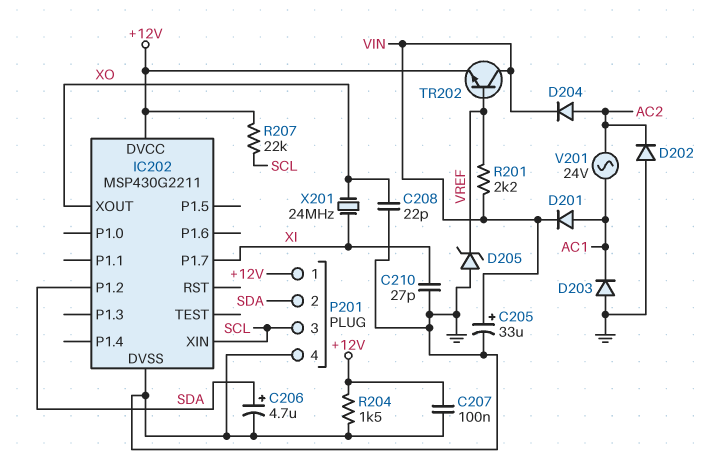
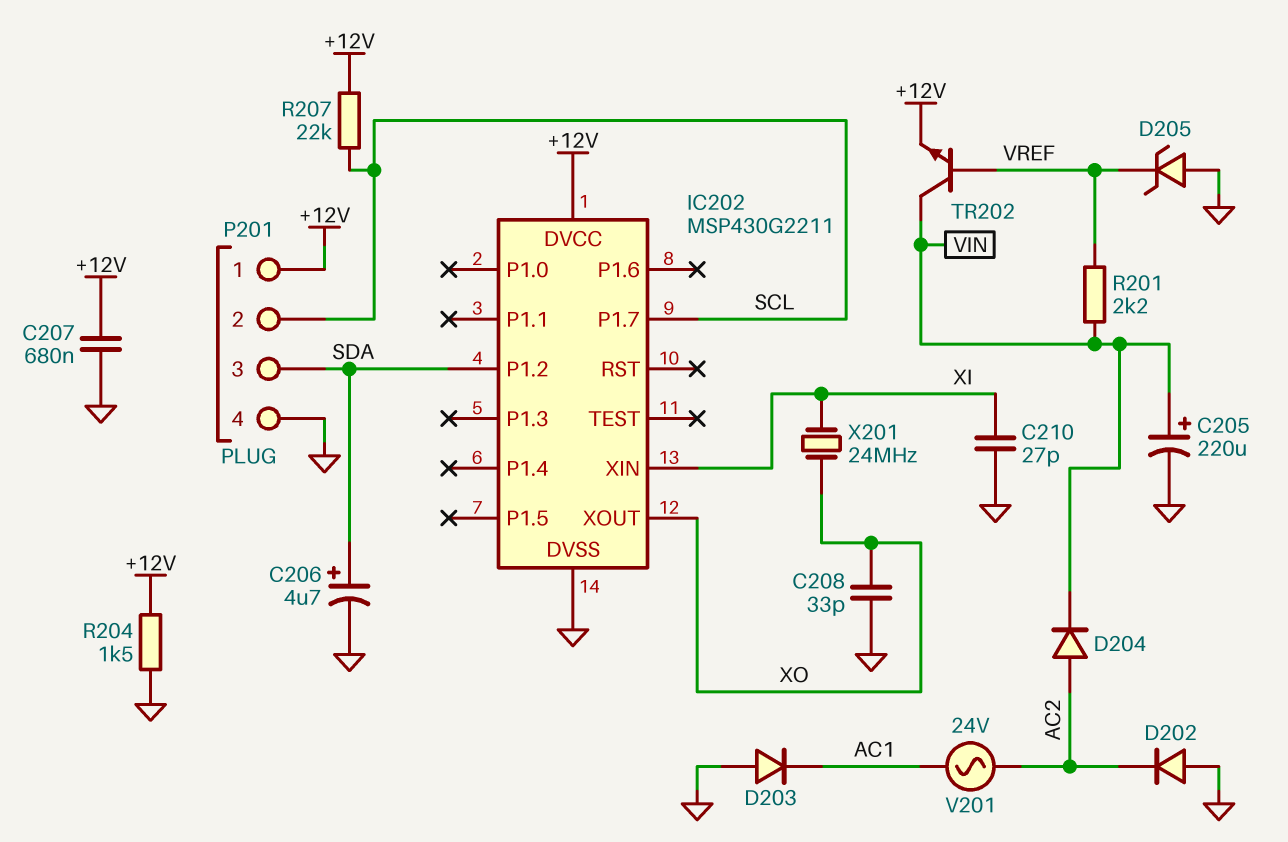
C205: 33uF (plus VIN, minus GND) -> 220uF (plus VIN, minus GND)
C207: 100nF (+12V, GND) -> 680nF (+12V, GND)
C208: 22pF (GND, XO) -> 33pF (GND, XO)
D201: diode (A AC1, K VIN) -> none
IC202 pin P1.7: XI -> SCL
IC202 pin XIN: SCL -> XI
P201 pin 2: SDA -> SCL
P201 pin 3: SCL -> SDA

